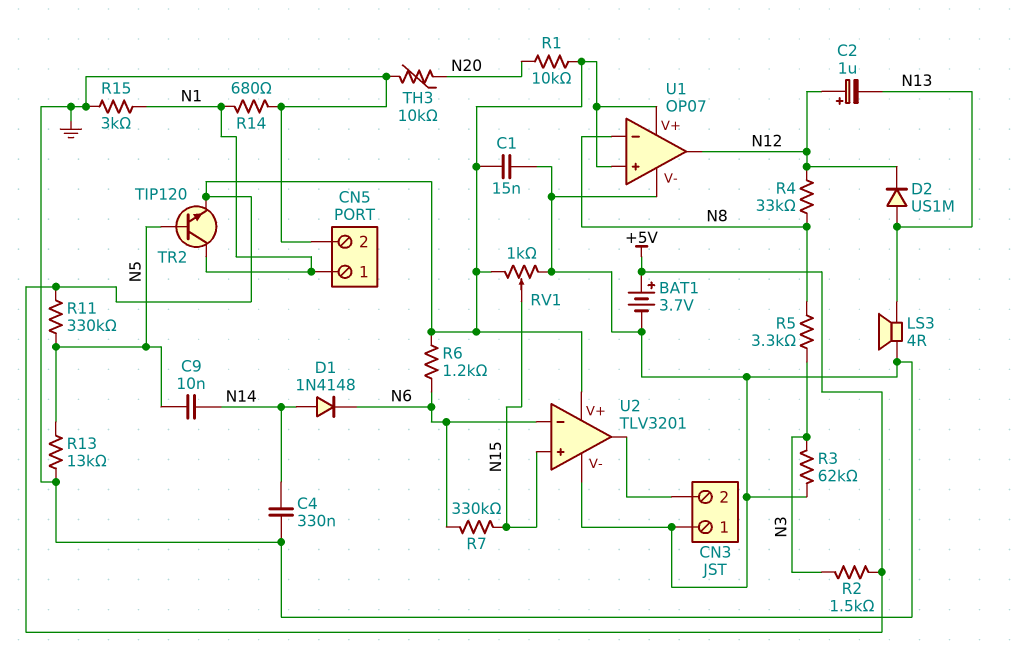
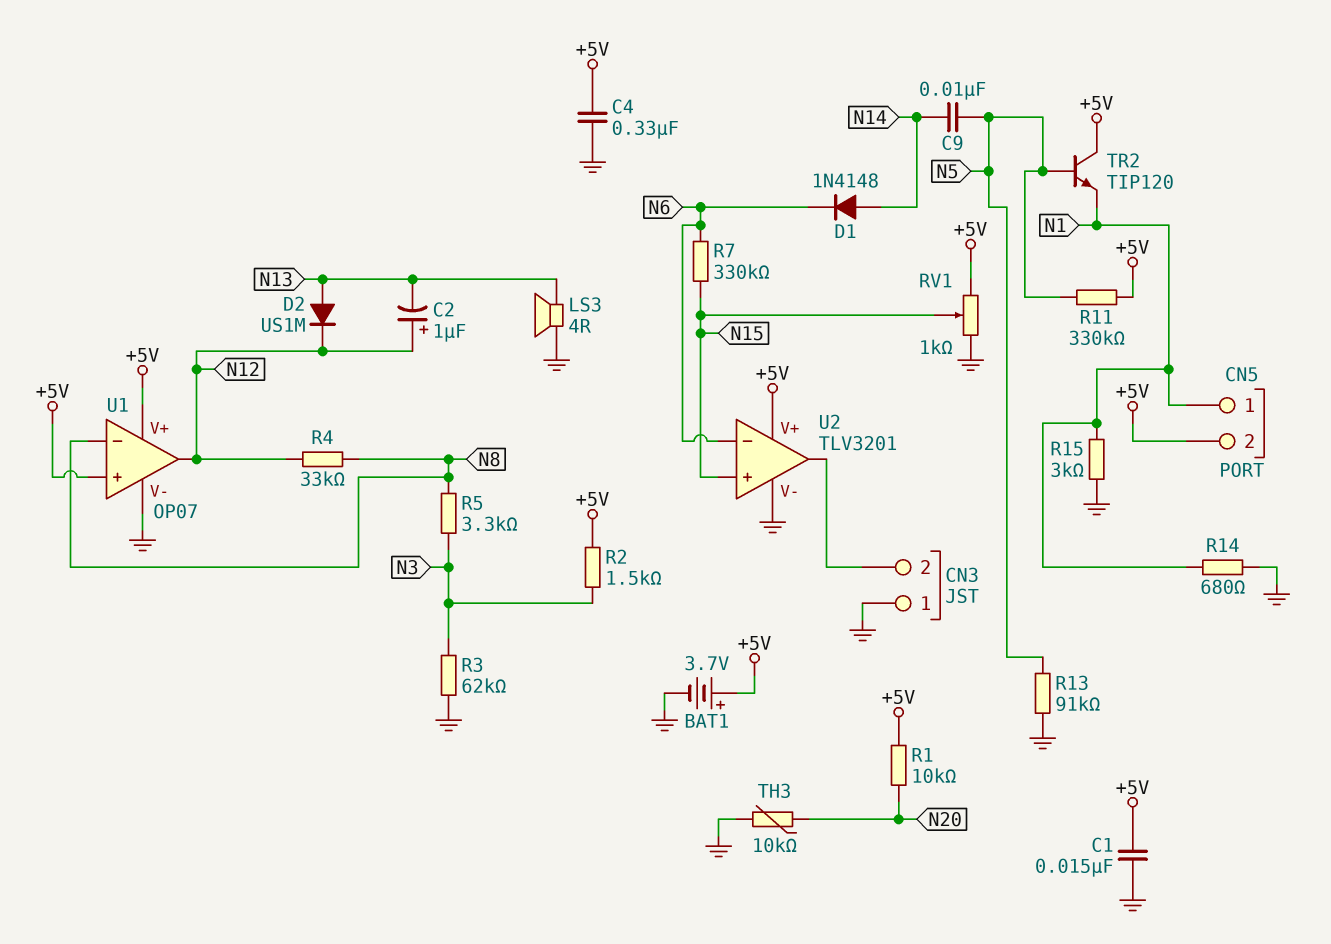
C4: 330nF (GND, N14) -> 330nF (+5V, GND)
CN5 pin 2: GND -> +5V
R6: 1.2k (+5V, N6) -> none
R13: 13k (GND, N5) -> 91k (GND, N5)
TR2: NPN TIP120 (B N5, C N1, E +5V) -> NPN TIP120 (B N5, C +5V, E N1)

